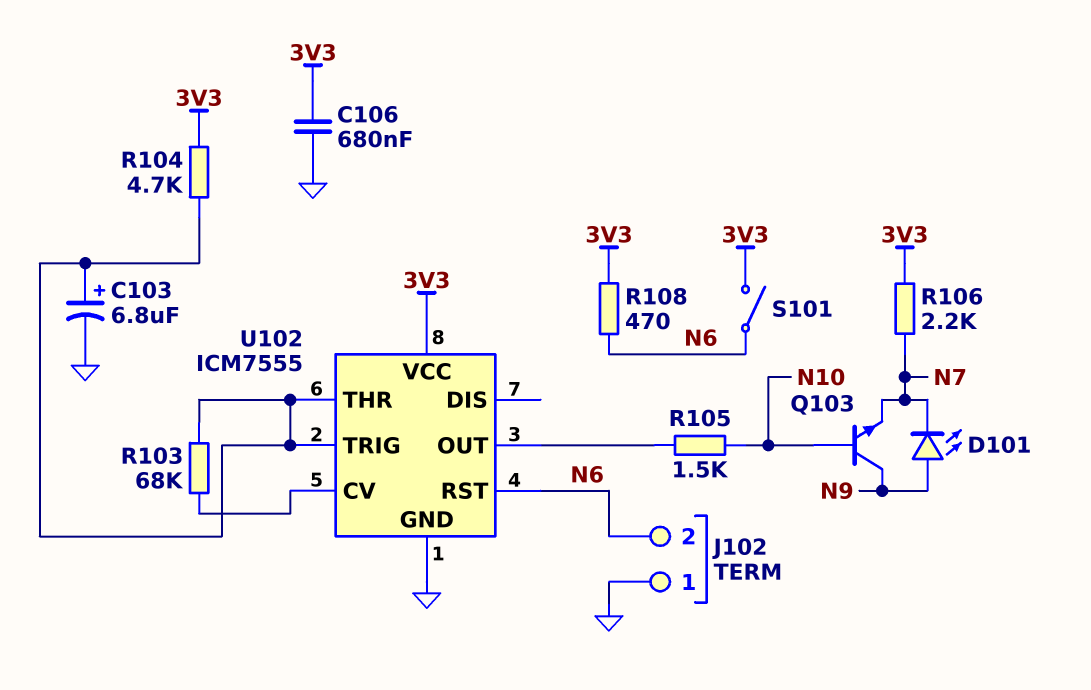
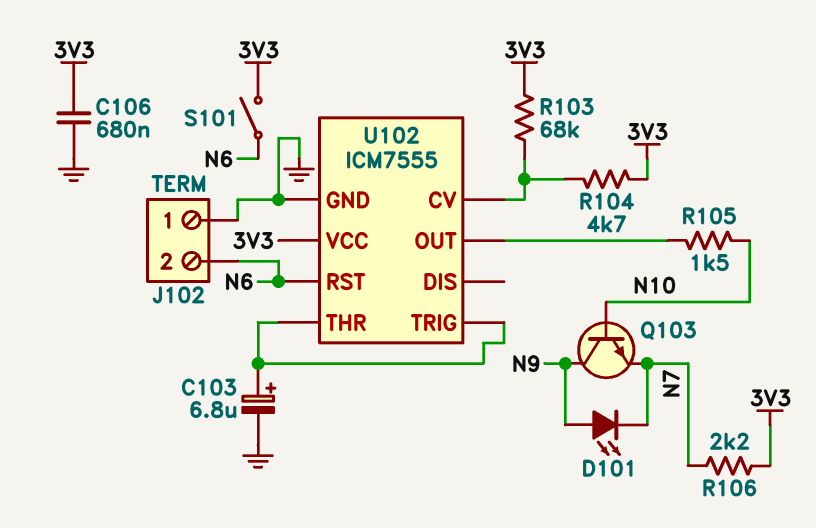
R103: 68k (U102/CV, U102/THR) -> 68k (3V3, U102/CV)
R104: 4.7k (3V3, U102/THR) -> 4.7k (3V3, U102/CV)
R108: 470 (3V3, N6) -> none

